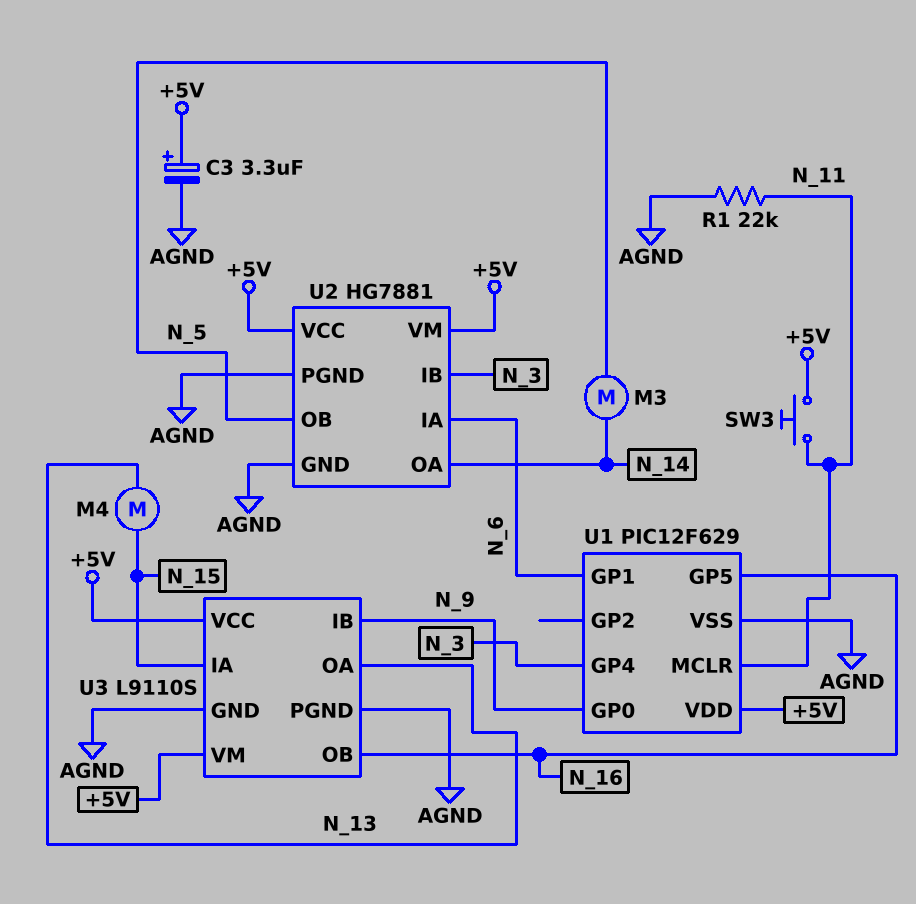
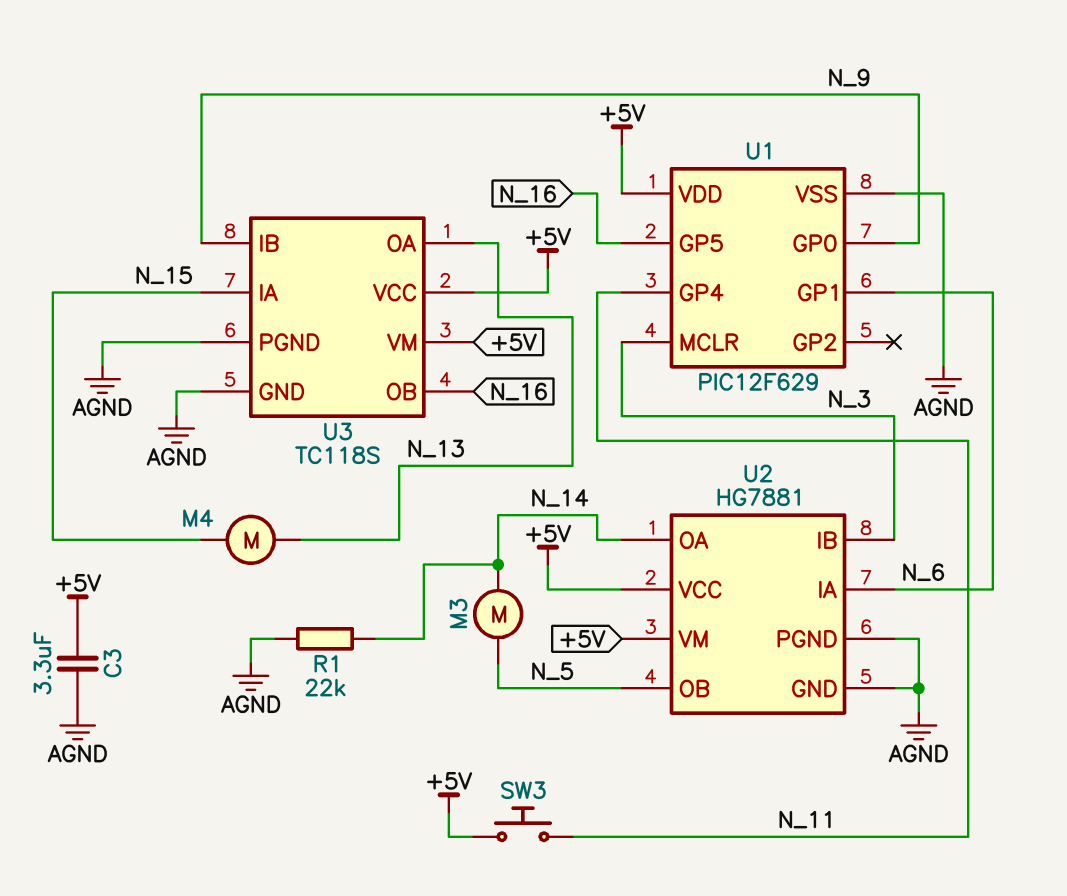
C3: 3.3uF (plus +5V, minus AGND) -> 3.3uF (+5V, AGND)
R1: 22k (AGND, N_11) -> 22k (AGND, N_14)
U1 pin GP4: N_3 -> N_11
U1 pin MCLR: N_11 -> N_3
U3: L9110S -> TC118S

